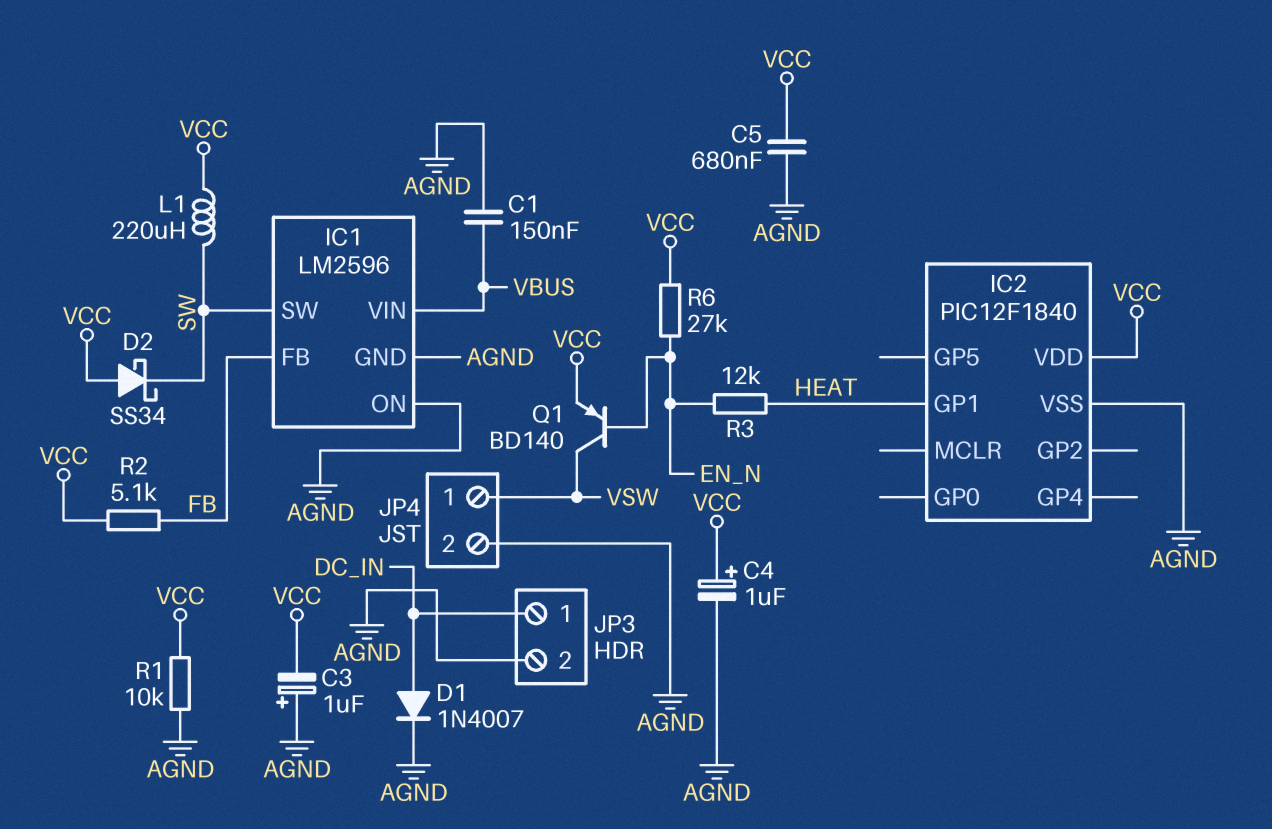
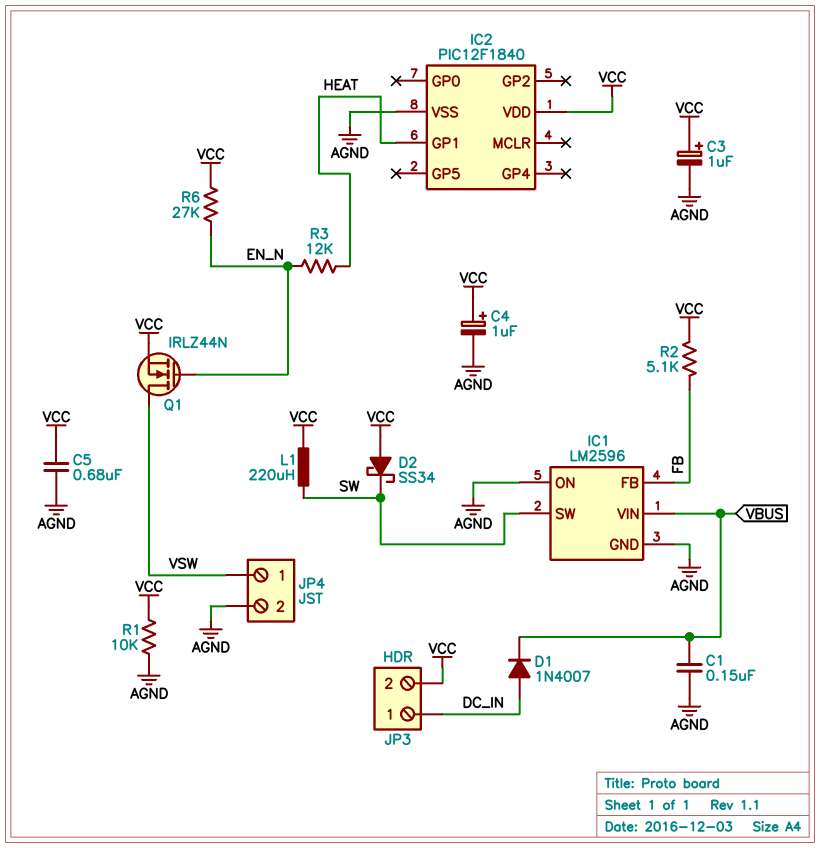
C3: 1uF (plus AGND, minus VCC) -> 1uF (plus VCC, minus AGND)
D1: diode 1N4007 (A DC_IN, K AGND) -> diode 1N4007 (A DC_IN, K VBUS)
JP3 pin 2: AGND -> VCC
Q1: PNP BD140 (B EN_N, C VSW, E VCC) -> NMOS IRLZ44N (G EN_N, D VSW, S VCC)

